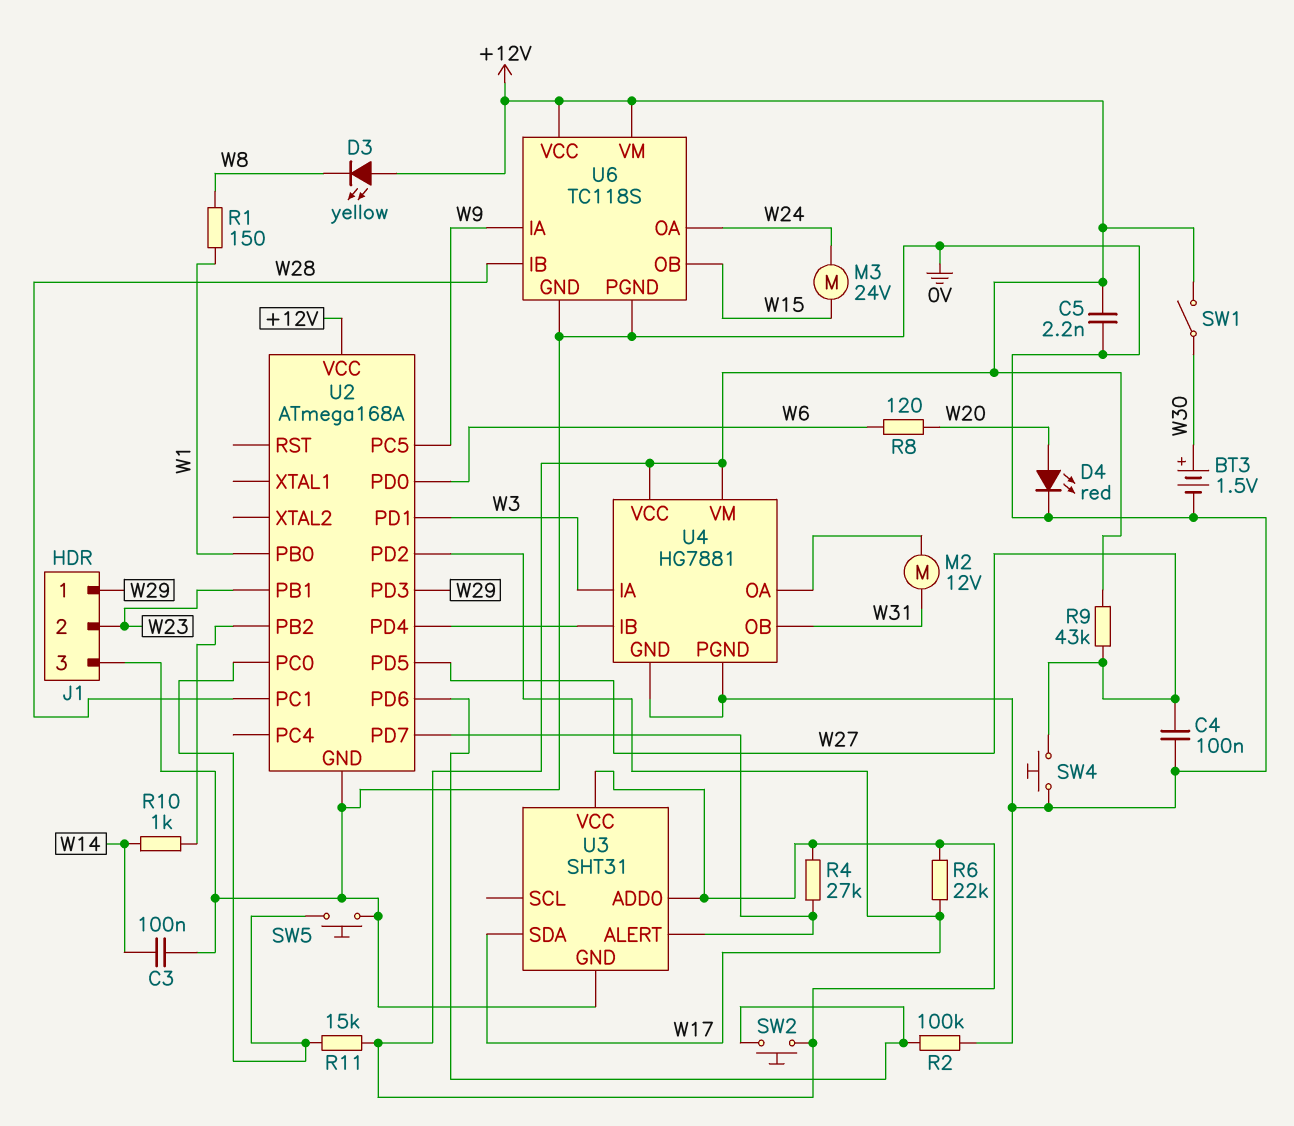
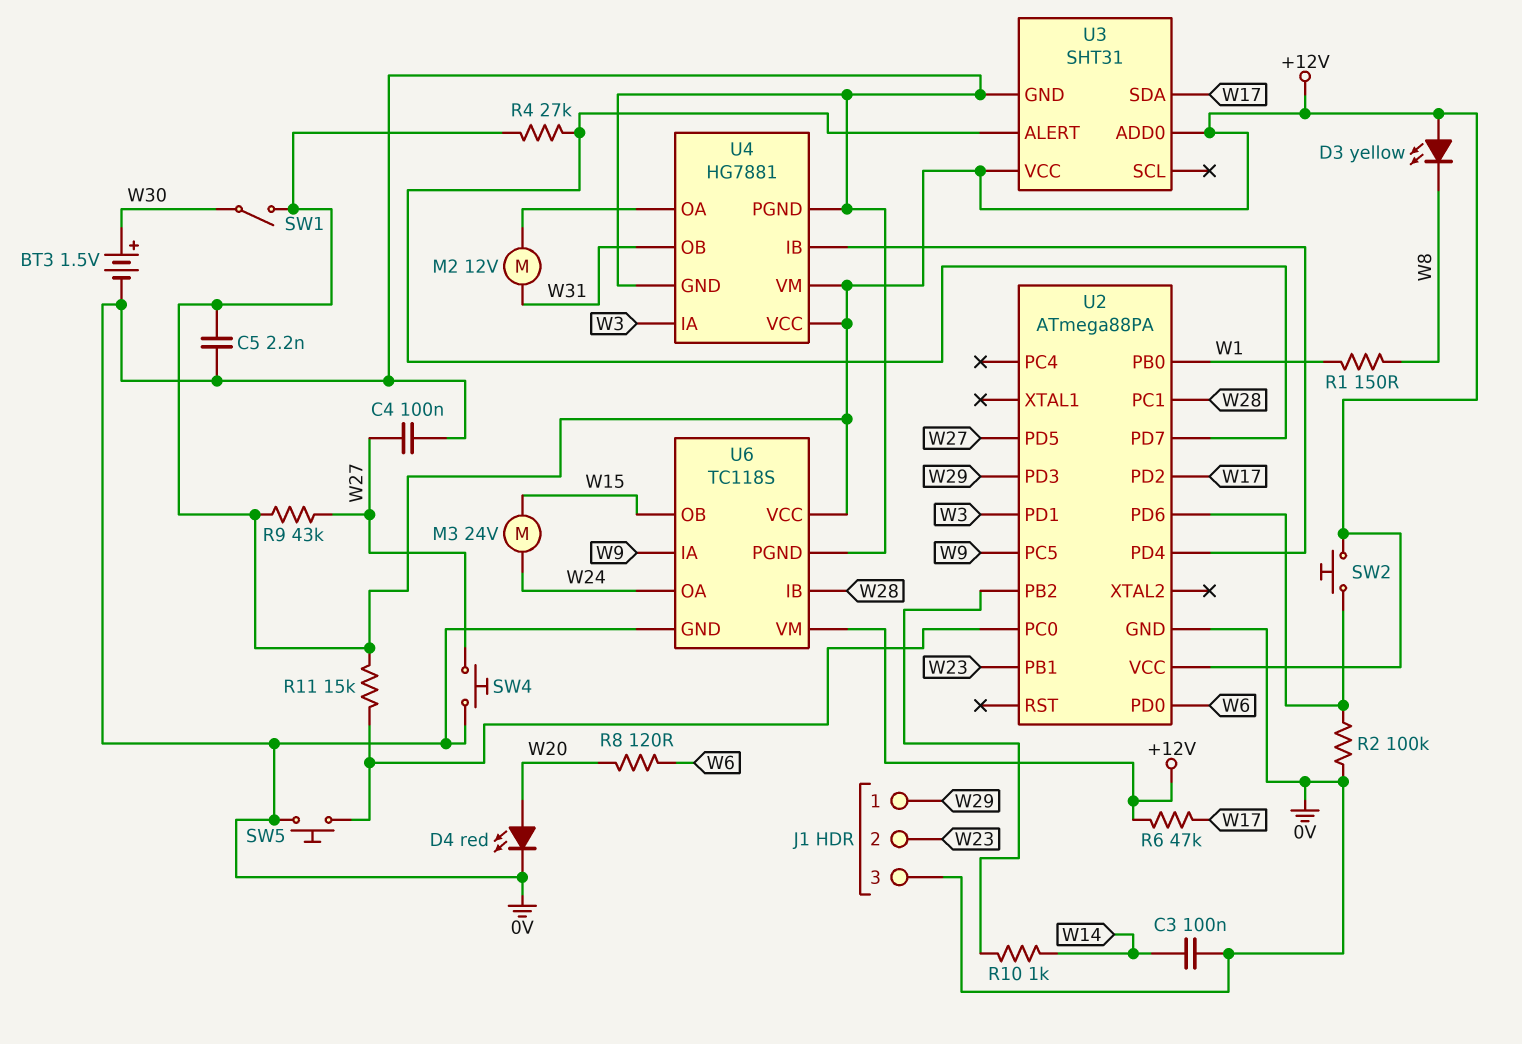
R6: 22k (+12V, W17) -> 47k (+12V, W17)
U2: ATmega168A -> ATmega88PA

